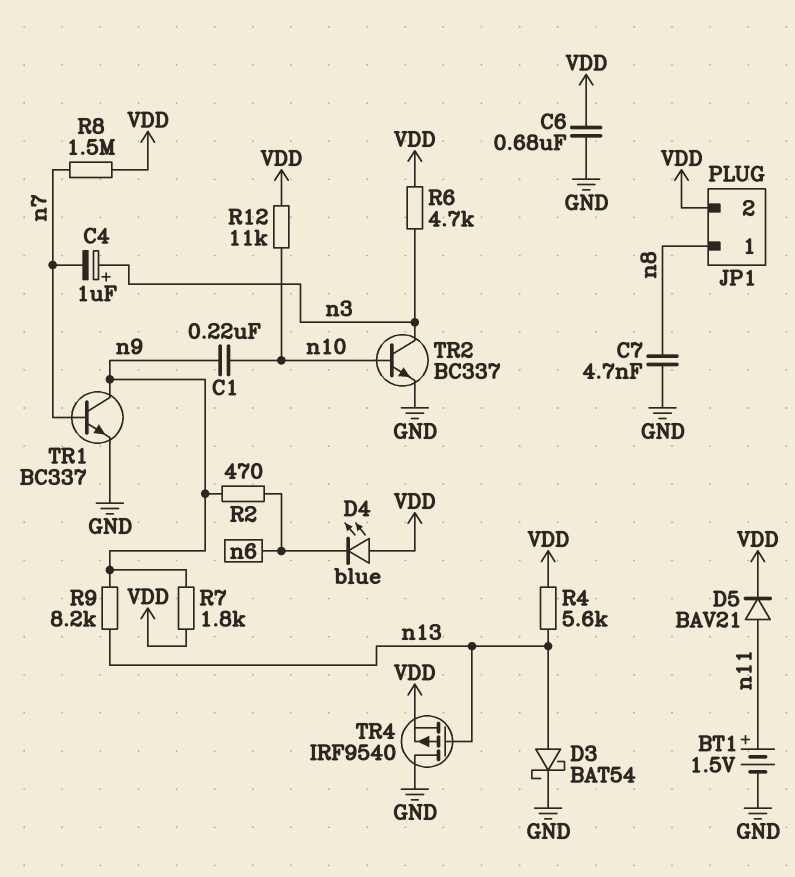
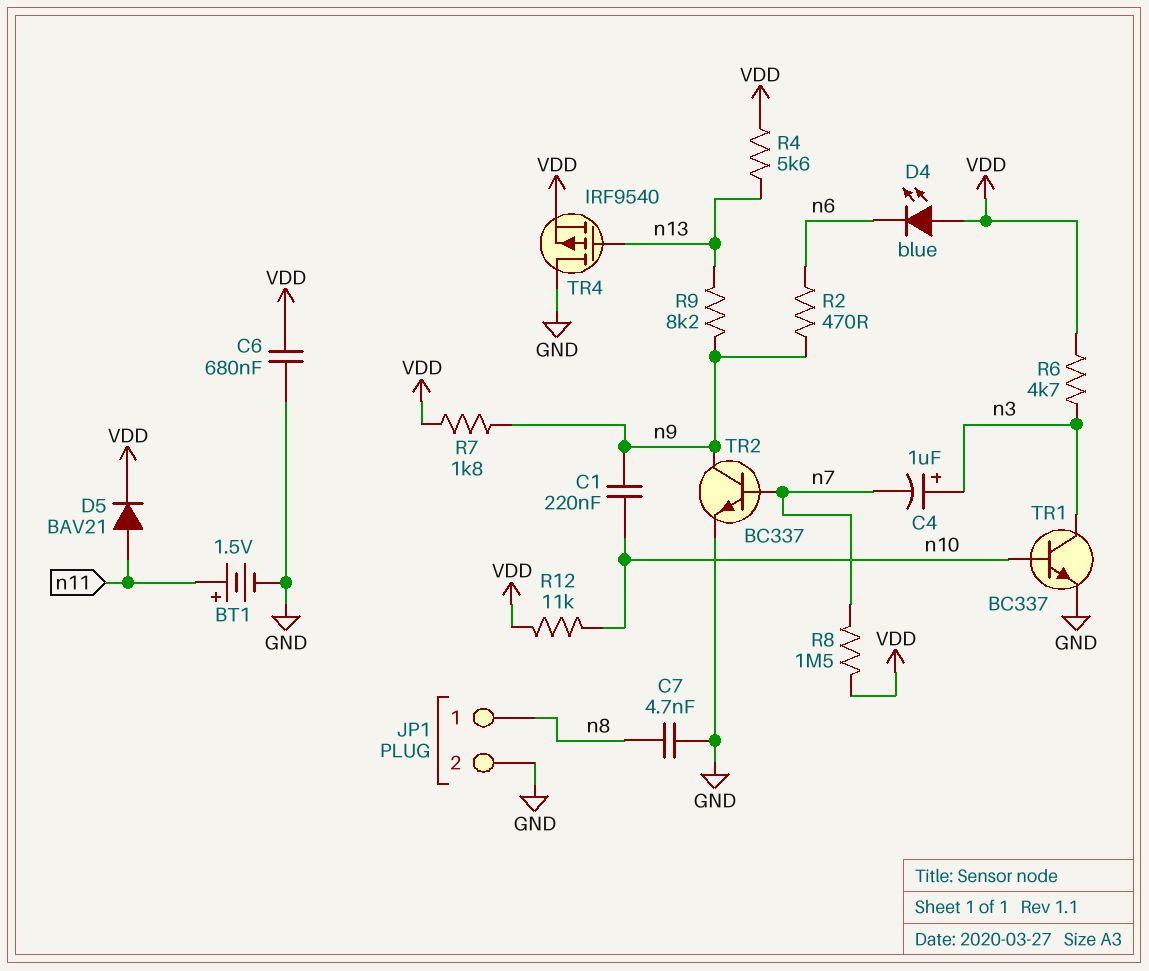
D3: schottky BAT54 (A n13, K GND) -> none
JP1 pin 2: VDD -> GND
TR1: NPN BC337 (B n7, C n9, E GND) -> NPN BC337 (B n10, C n3, E GND)
TR2: NPN BC337 (B n10, C n3, E GND) -> NPN BC337 (B n7, C n9, E GND)

